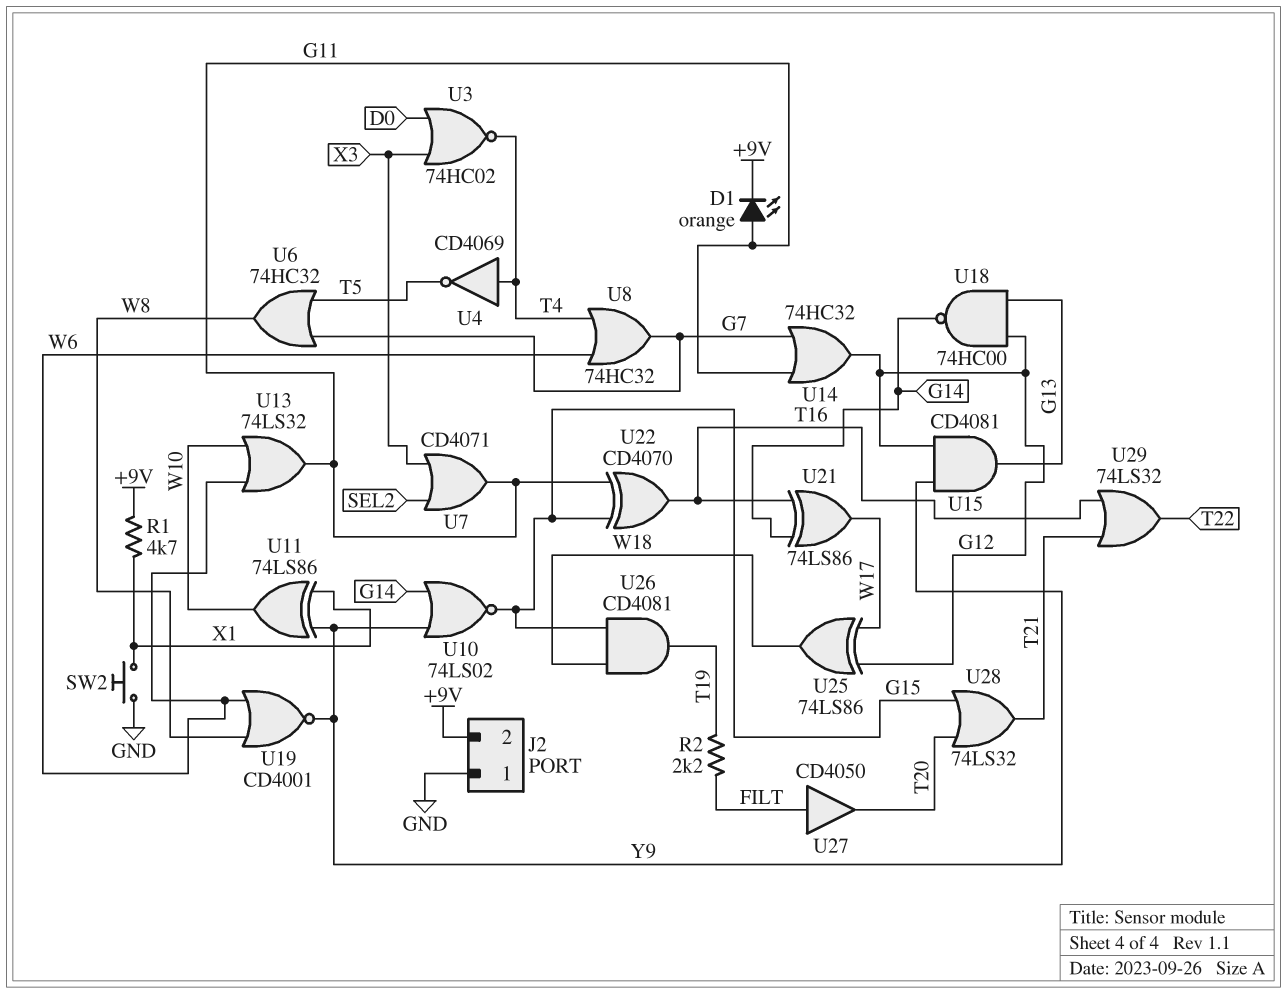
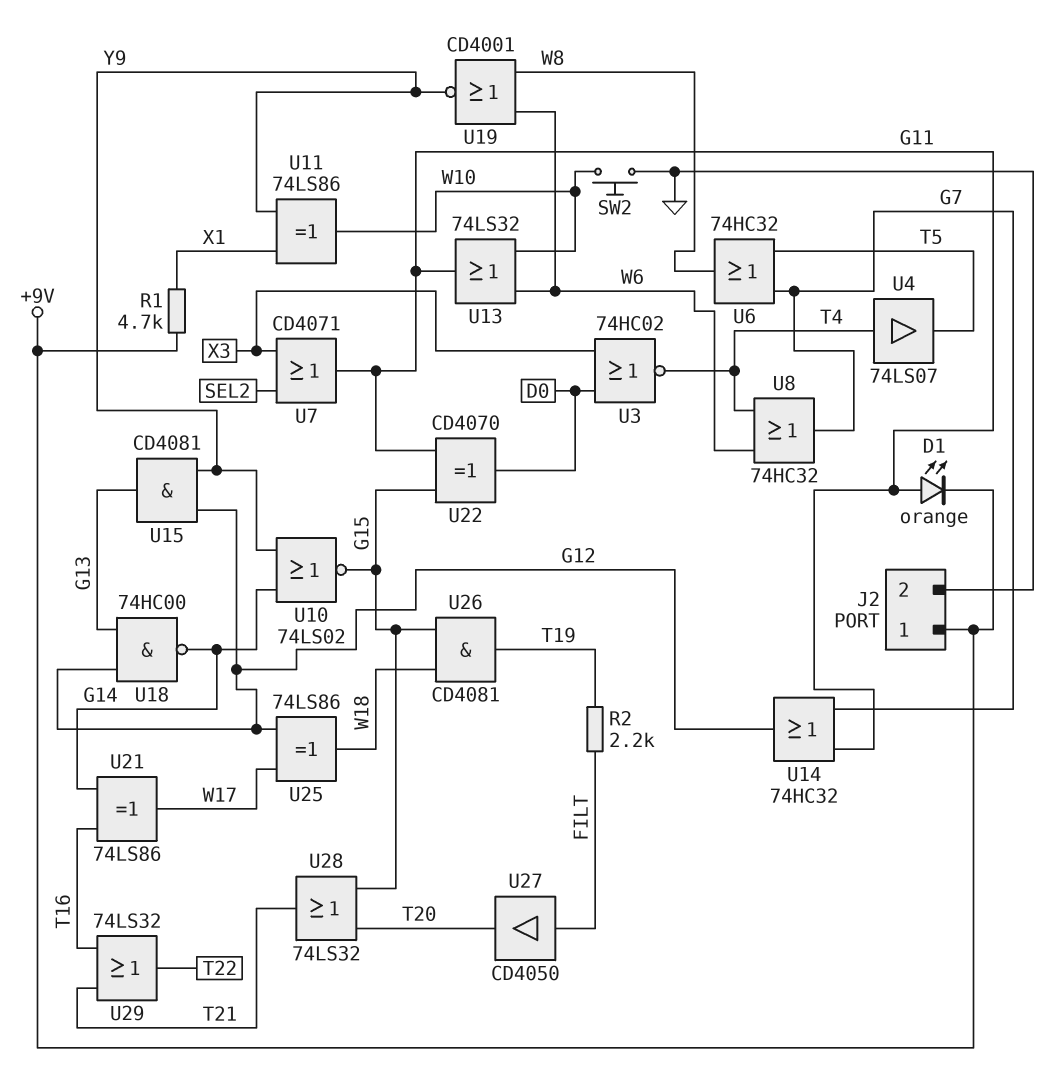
J2 pin 1: GND -> +9V
J2 pin 2: +9V -> GND
SW2: button (GND, X1) -> button (GND, W10)
U4: NOT CD4069 (in T4, out T5) -> buffer 74LS07 (in T4, out T5)
U22: XOR CD4070 (in G11, in G15, out T16) -> XOR CD4070 (in G11, in G15, out D0)

